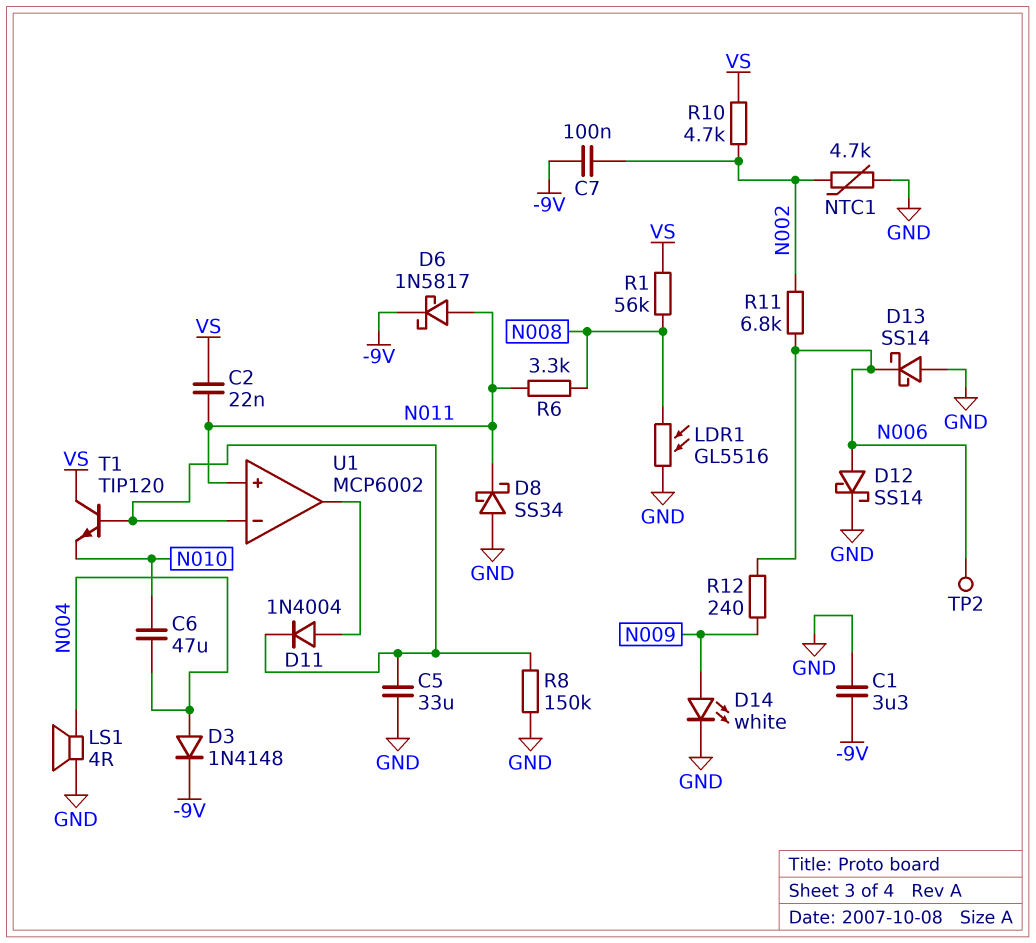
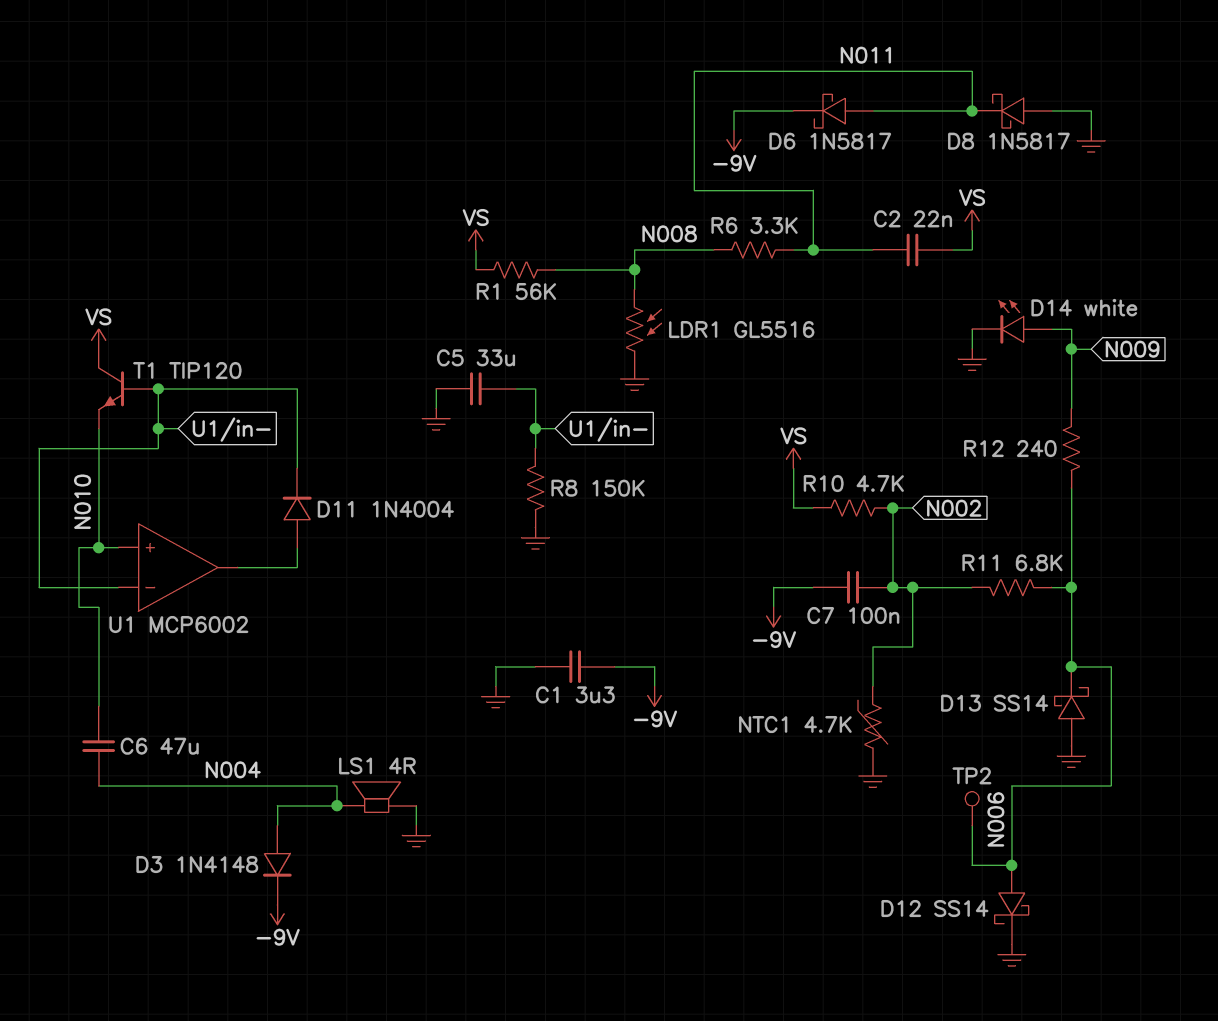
D8: schottky SS34 (A GND, K N011) -> schottky 1N5817 (A GND, K N011)
U1 pin in+: N011 -> N010

